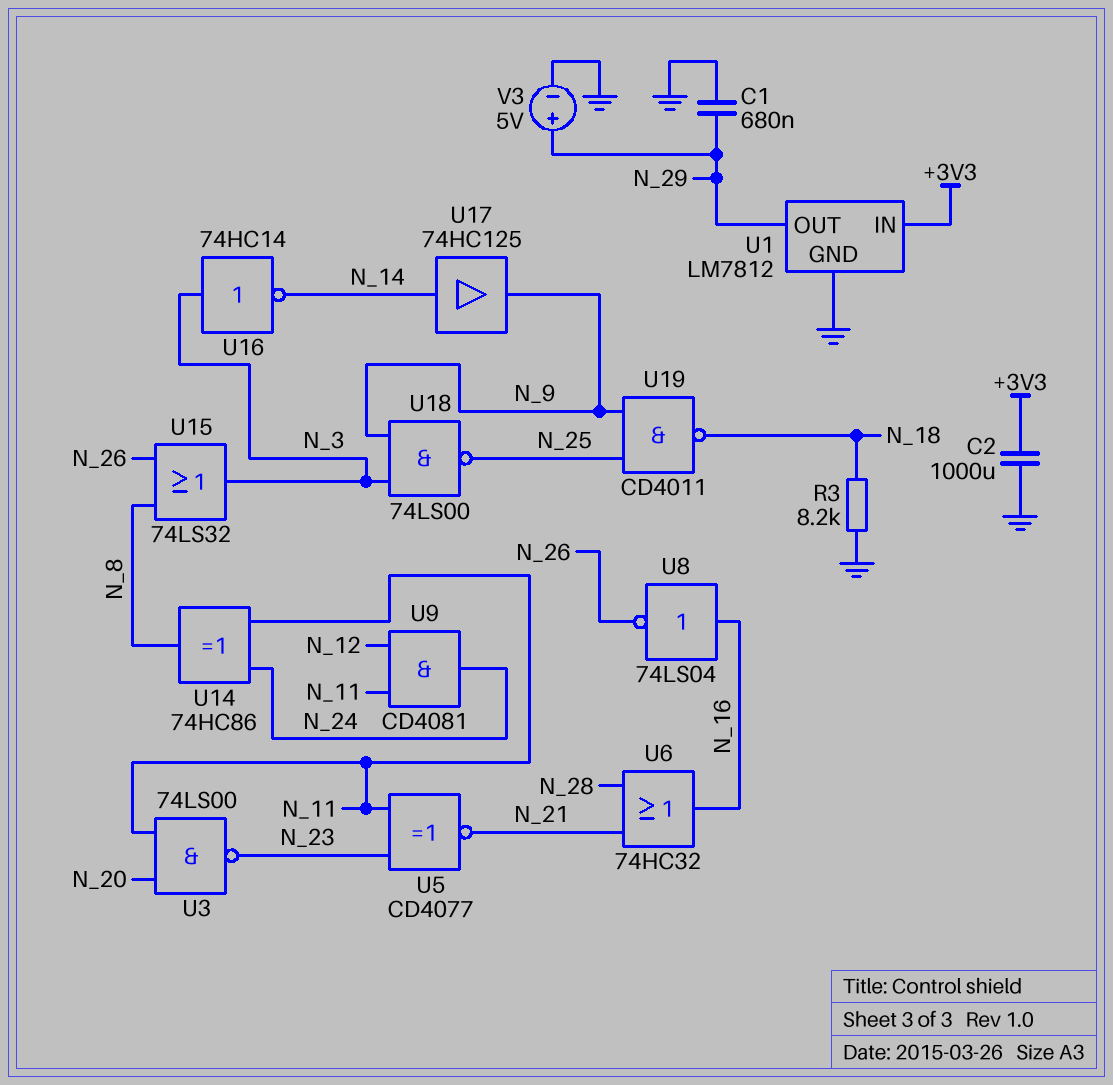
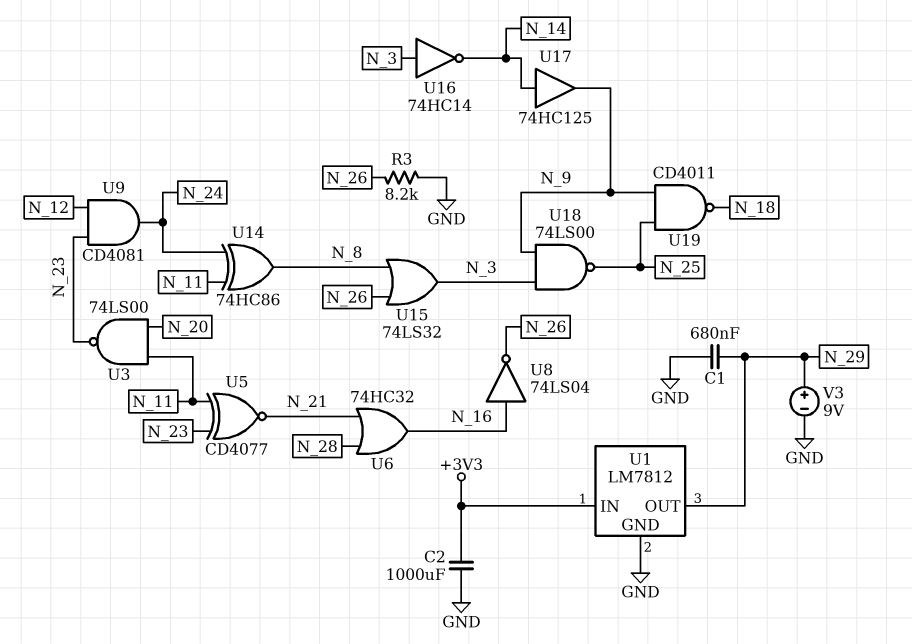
R3: 8.2k (GND, N_18) -> 8.2k (GND, N_26)
U9: AND CD4081 (in N_11, in N_12, out N_24) -> AND CD4081 (in N_12, in N_23, out N_24)
V3: 5V (plus N_29, minus GND) -> 9V (plus N_29, minus GND)

